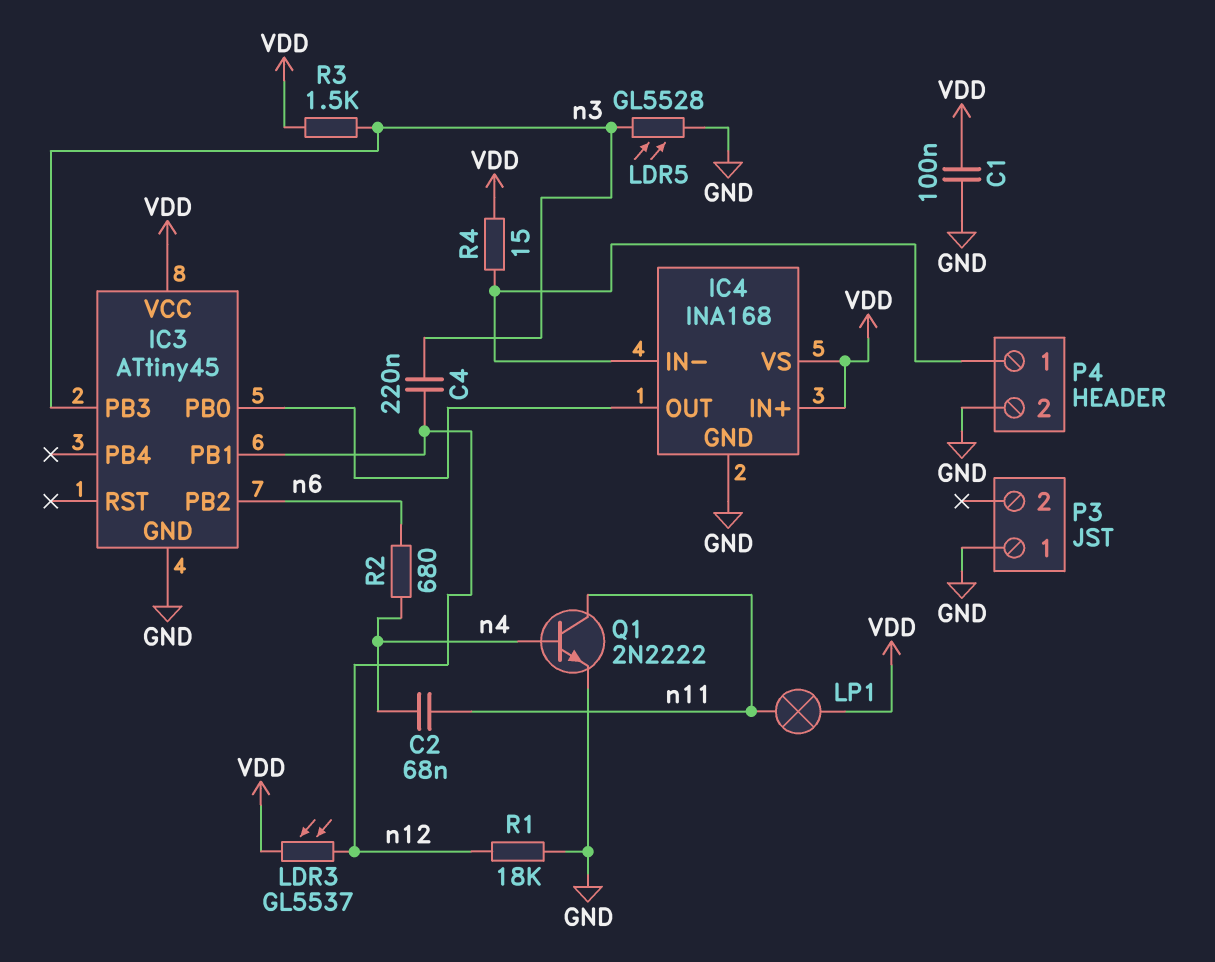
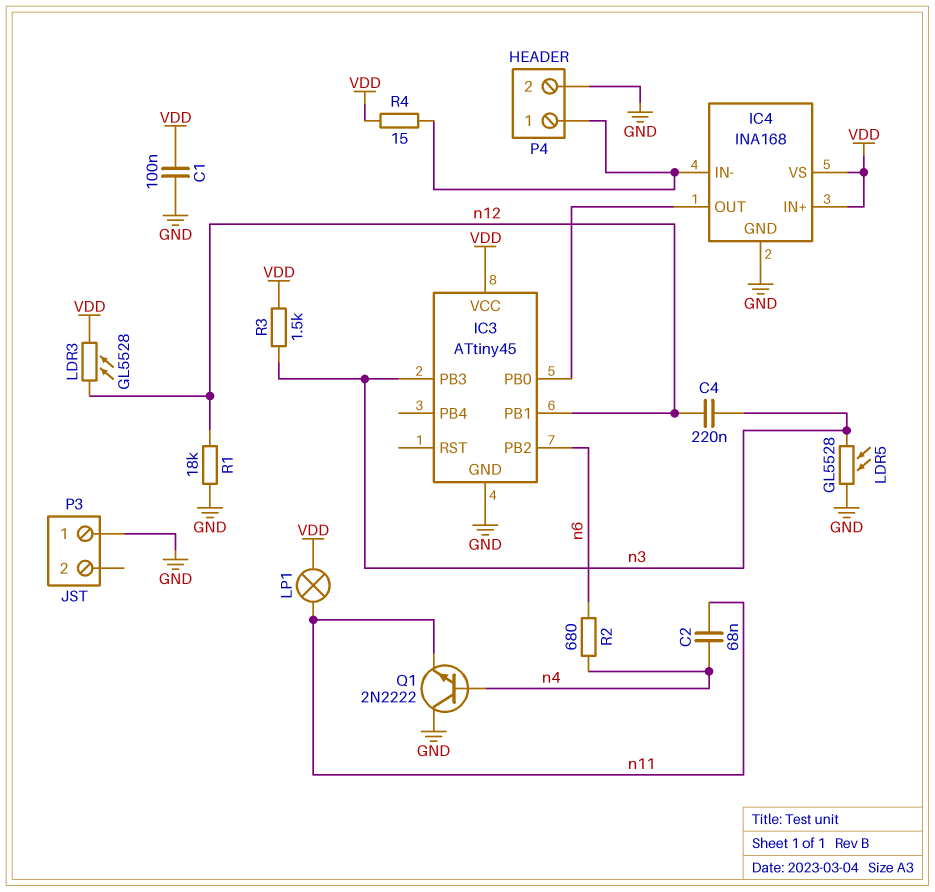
LDR3: GL5537 (VDD, n12) -> GL5528 (VDD, n12)
Q1: NPN 2N2222 (B n4, C n11, E GND) -> NPN 2N2222 (B n4, C GND, E n11)

